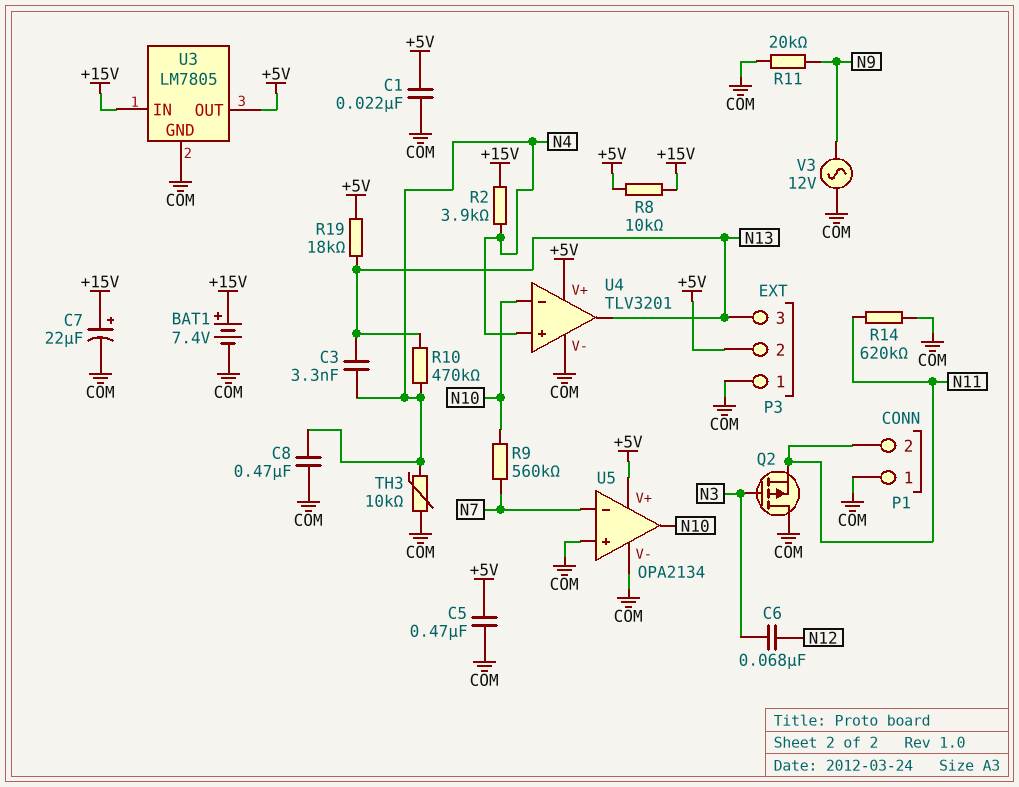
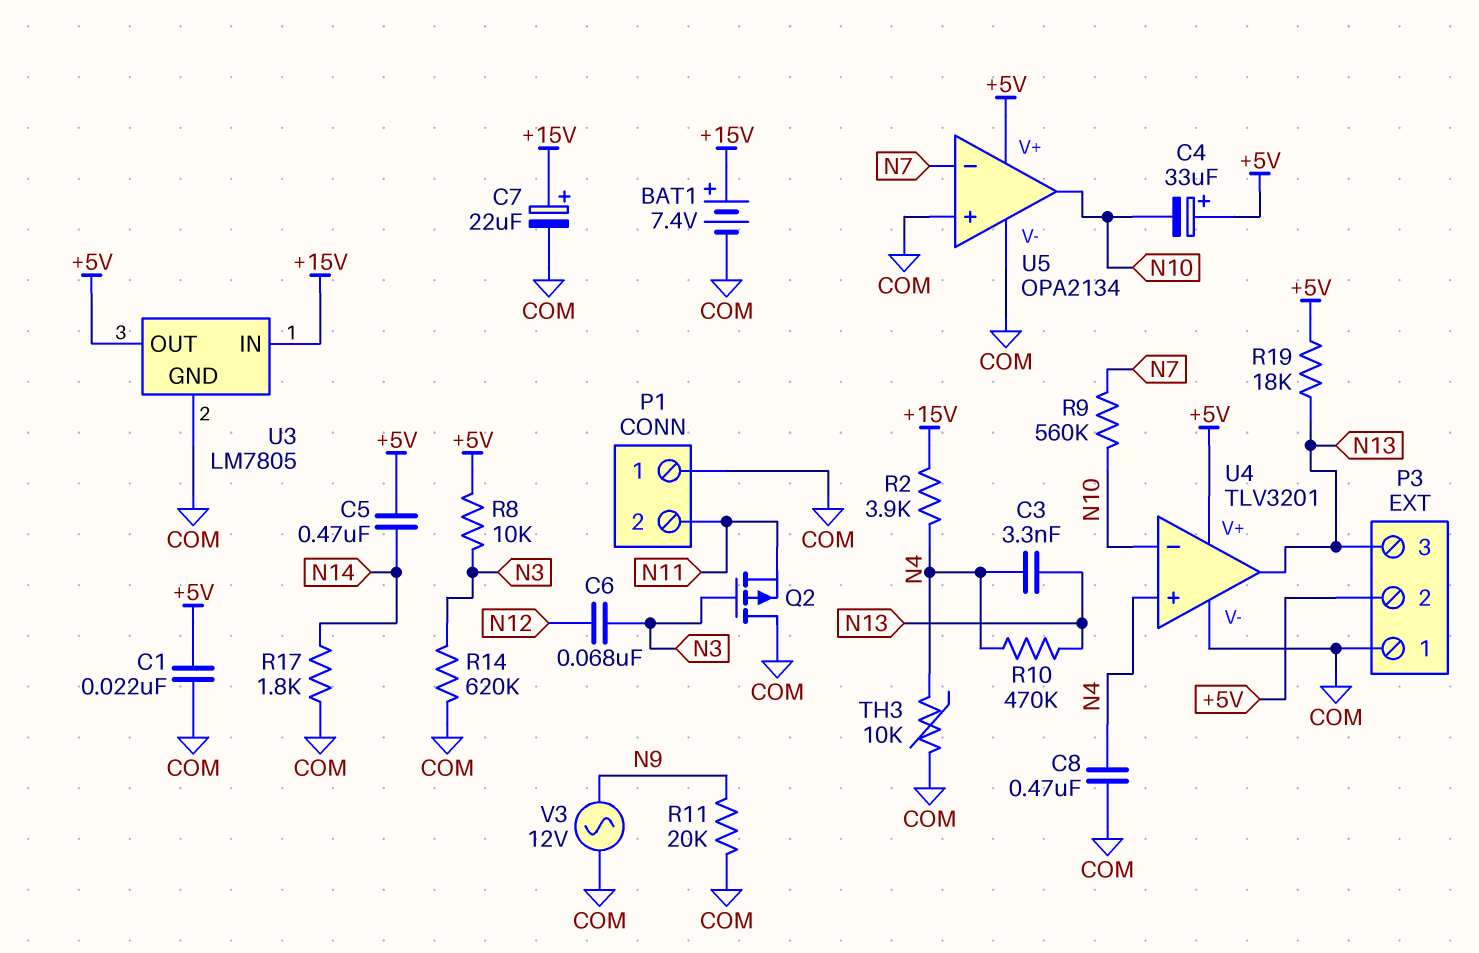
C4: none -> 33uF (plus +5V, minus N10)
C5: 470nF (+5V, COM) -> 470nF (+5V, N14)
R8: 10k (+5V, +15V) -> 10k (+5V, N3)
R14: 620k (COM, N11) -> 620k (COM, N3)
R17: none -> 1.8k (COM, N14)

